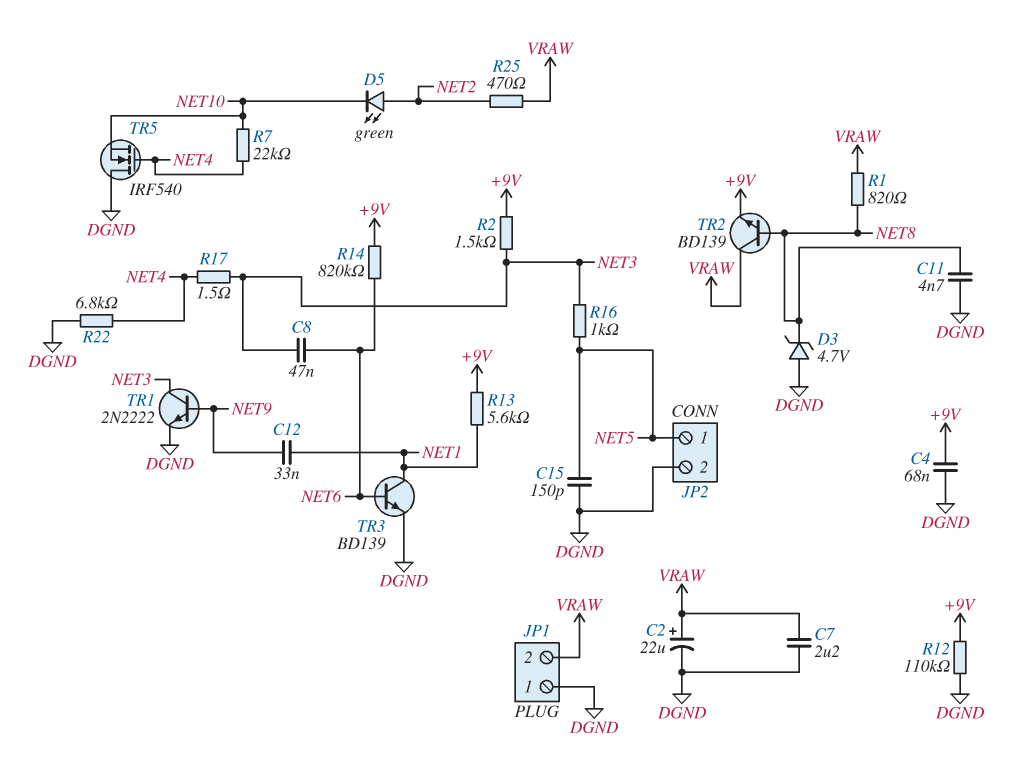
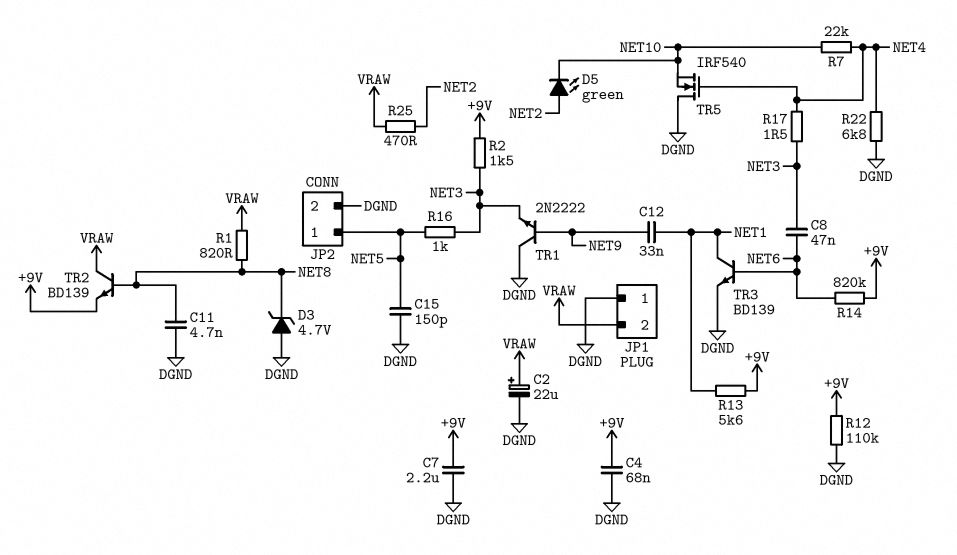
C7: 2.2uF (DGND, VRAW) -> 2.2uF (+9V, DGND)
TR1: NPN 2N2222 (B NET9, C NET3, E DGND) -> NPN 2N2222 (B NET9, C DGND, E NET3)

